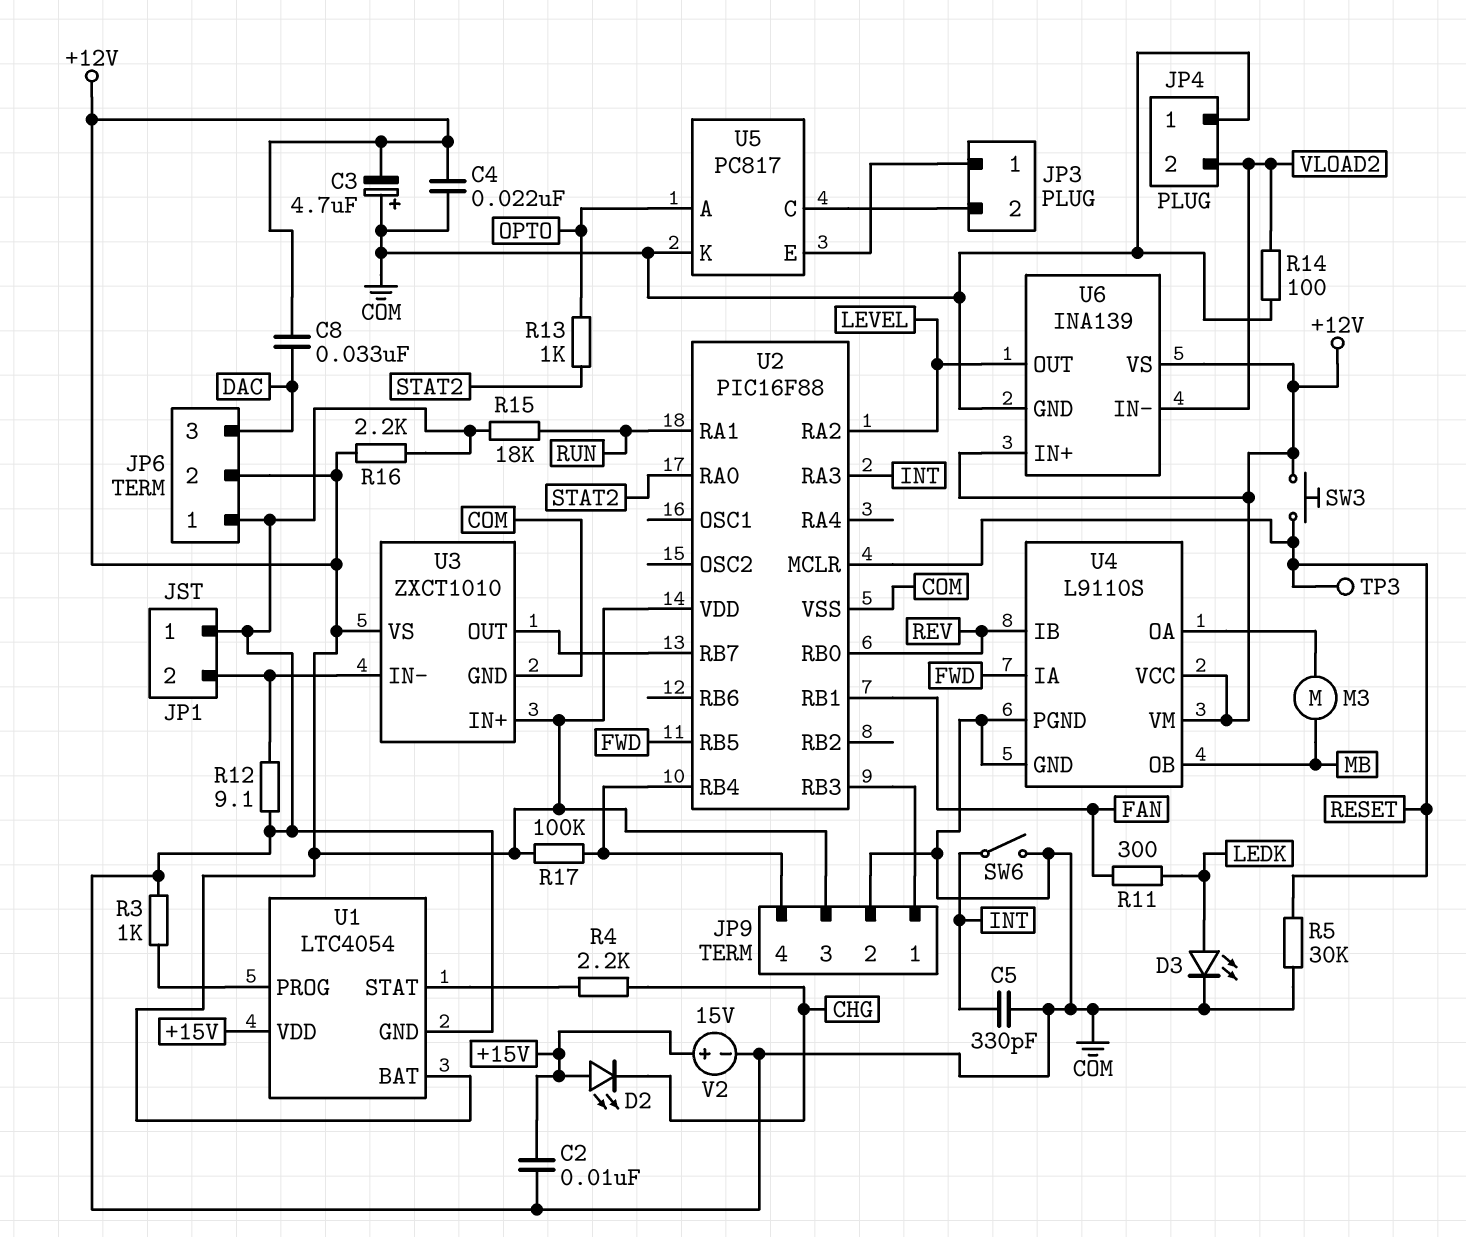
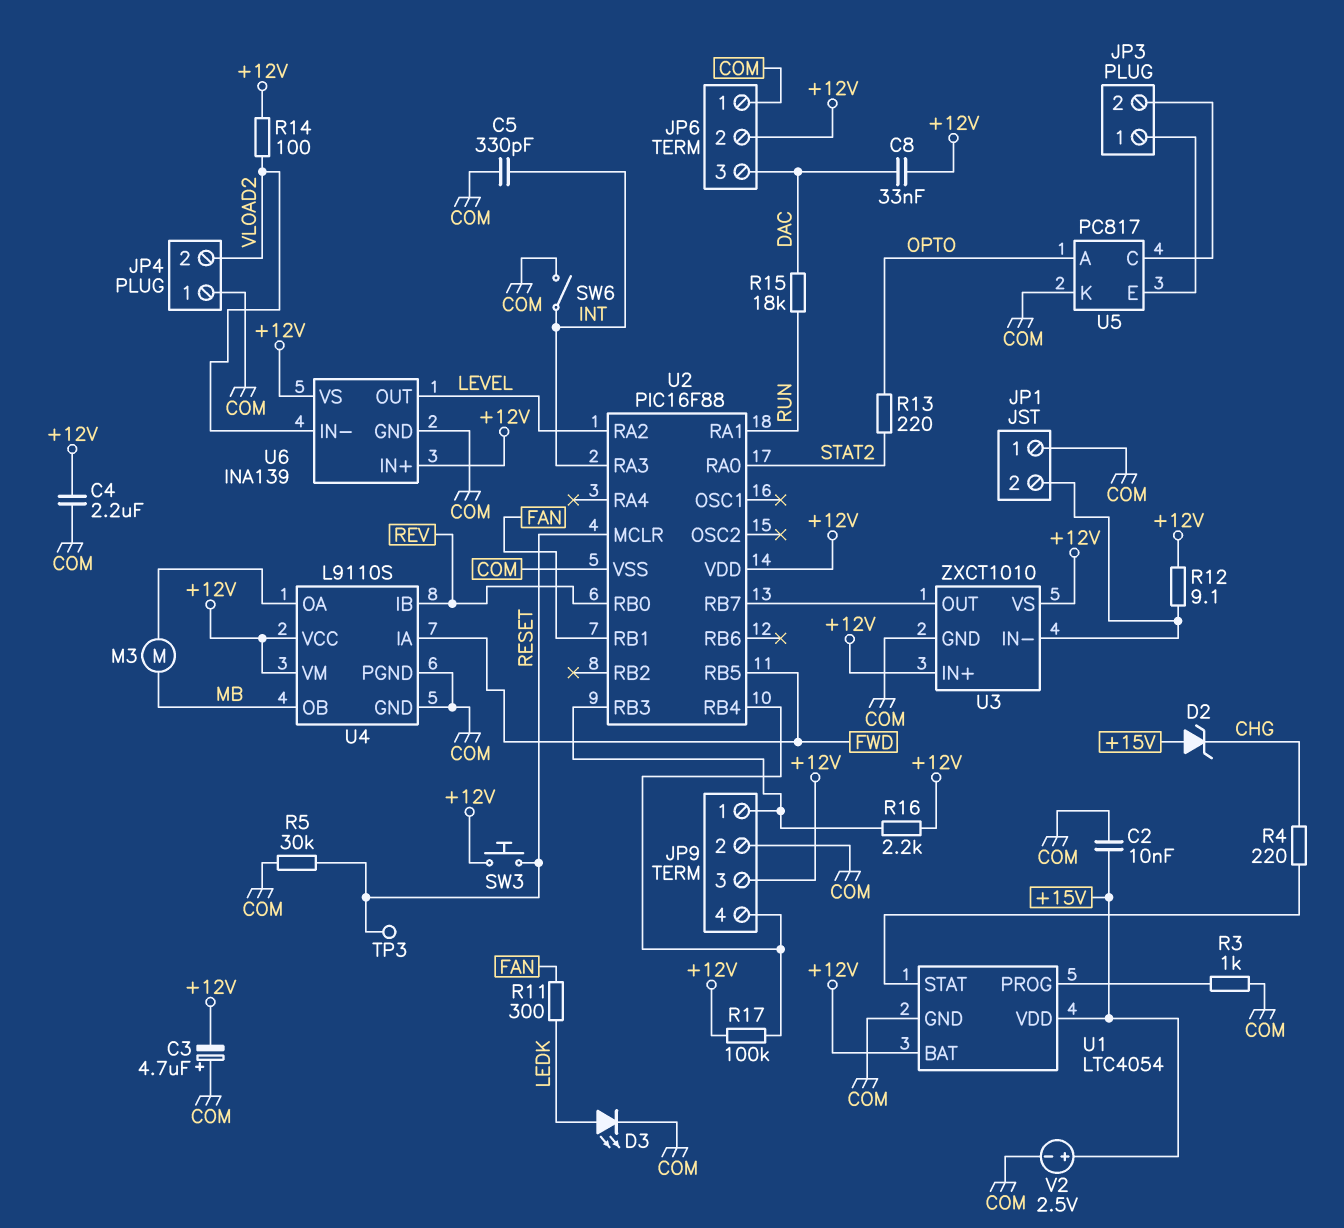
C4: 22nF (+12V, COM) -> 2.2uF (+12V, COM)
D2: LED (A +15V, K CHG) -> zener (A +15V, K CHG)
R4: 2.2k (CHG, U1/STAT) -> 220 (CHG, U1/STAT)
R12: 9.1 (COM, JP1/2) -> 9.1 (+12V, JP1/2)
R13: 1k (OPTO, STAT2) -> 220 (OPTO, STAT2)
R14: 100 (COM, VLOAD2) -> 100 (+12V, VLOAD2)
R15: 18k (COM, RUN) -> 18k (DAC, RUN)
R16: 2.2k (+12V, COM) -> 2.2k (+12V, JP9/1)
V2: 15V (plus +15V, minus COM) -> 2.5V (plus +15V, minus COM)

